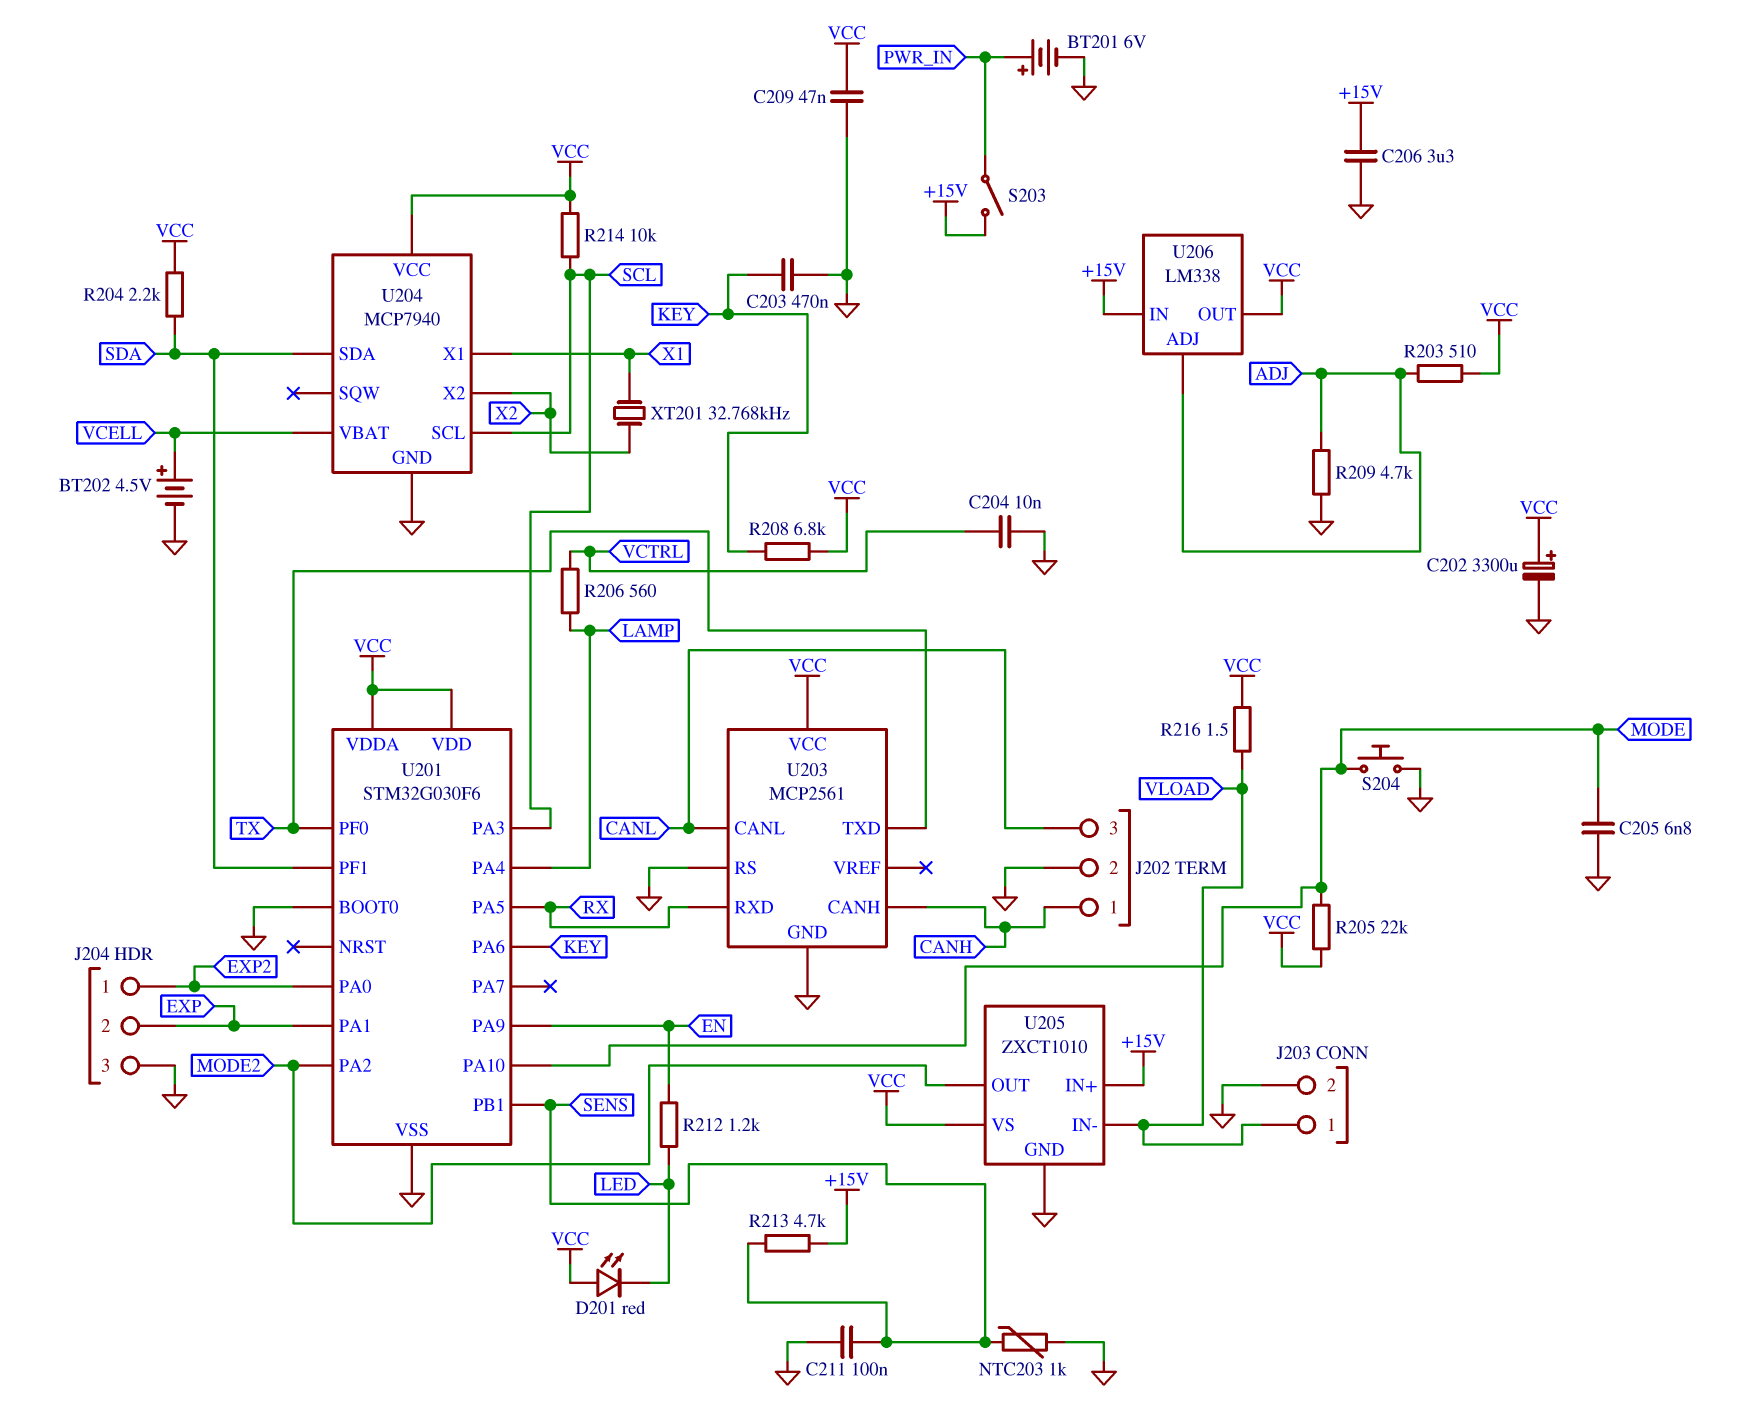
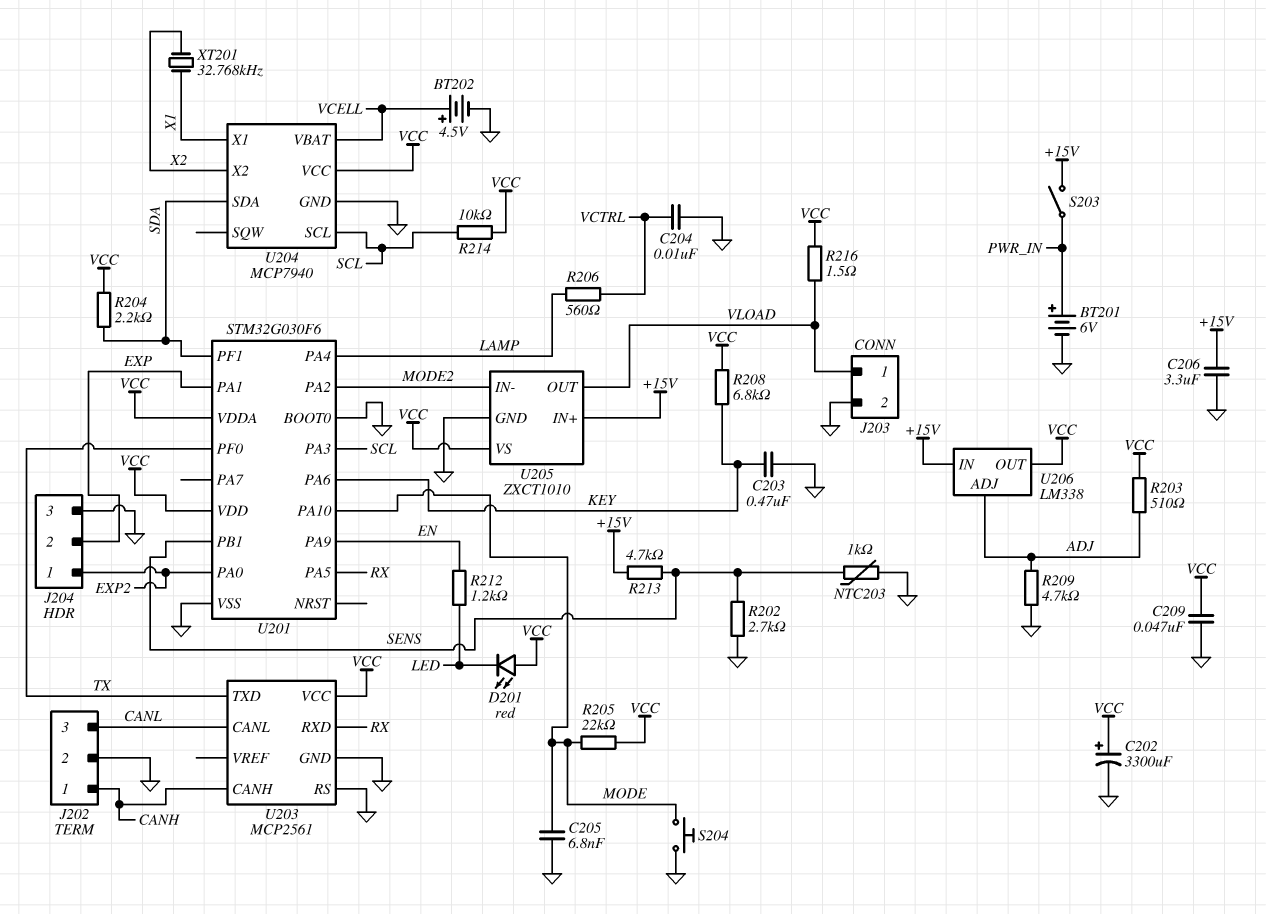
C211: 100nF (GND, SENS) -> none
R202: none -> 2.7k (GND, SENS)
U205 pin IN-: VLOAD -> MODE2
U205 pin OUT: MODE2 -> VLOAD

